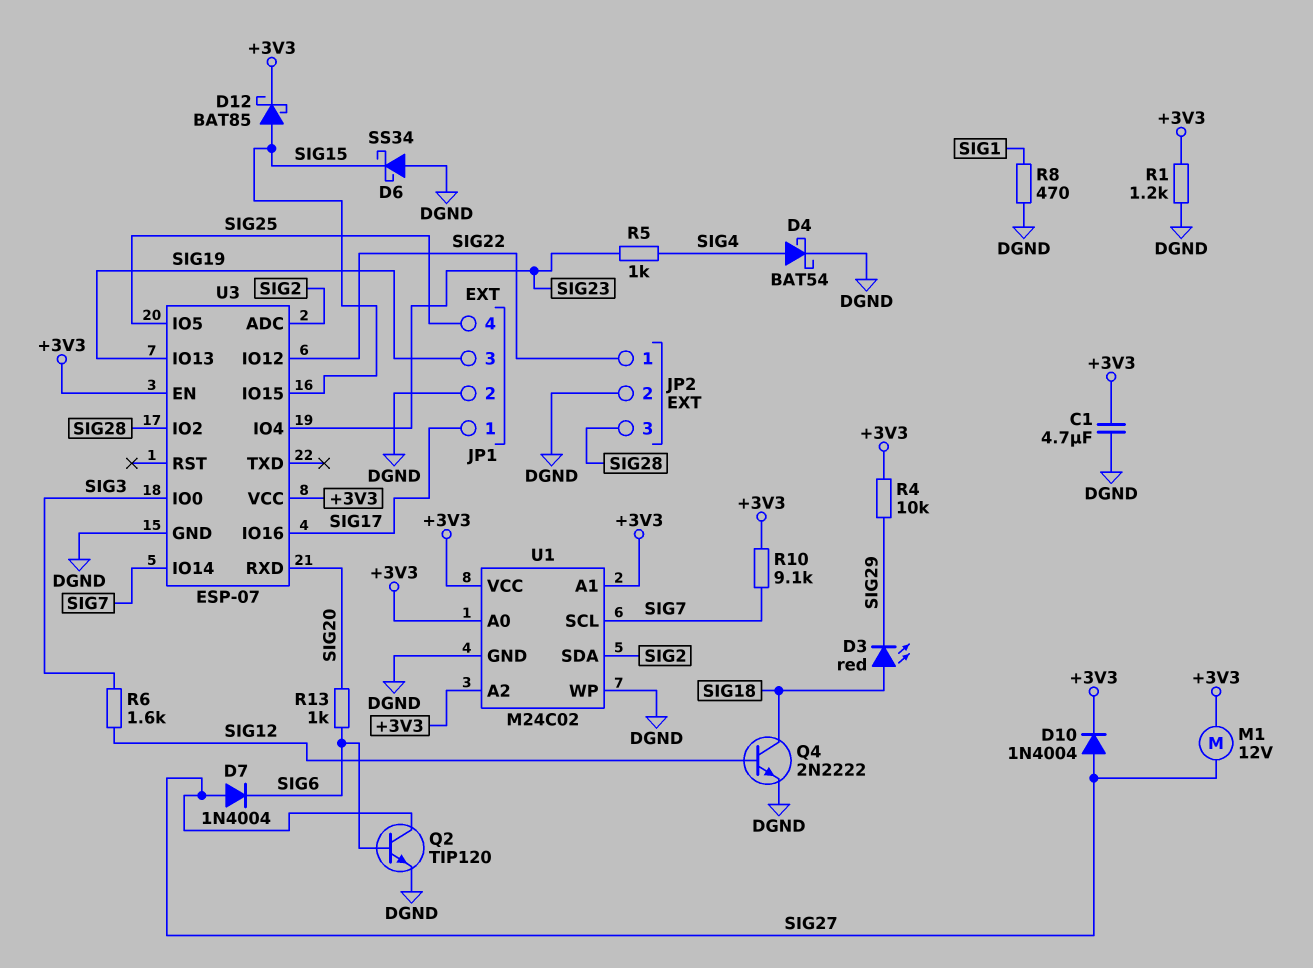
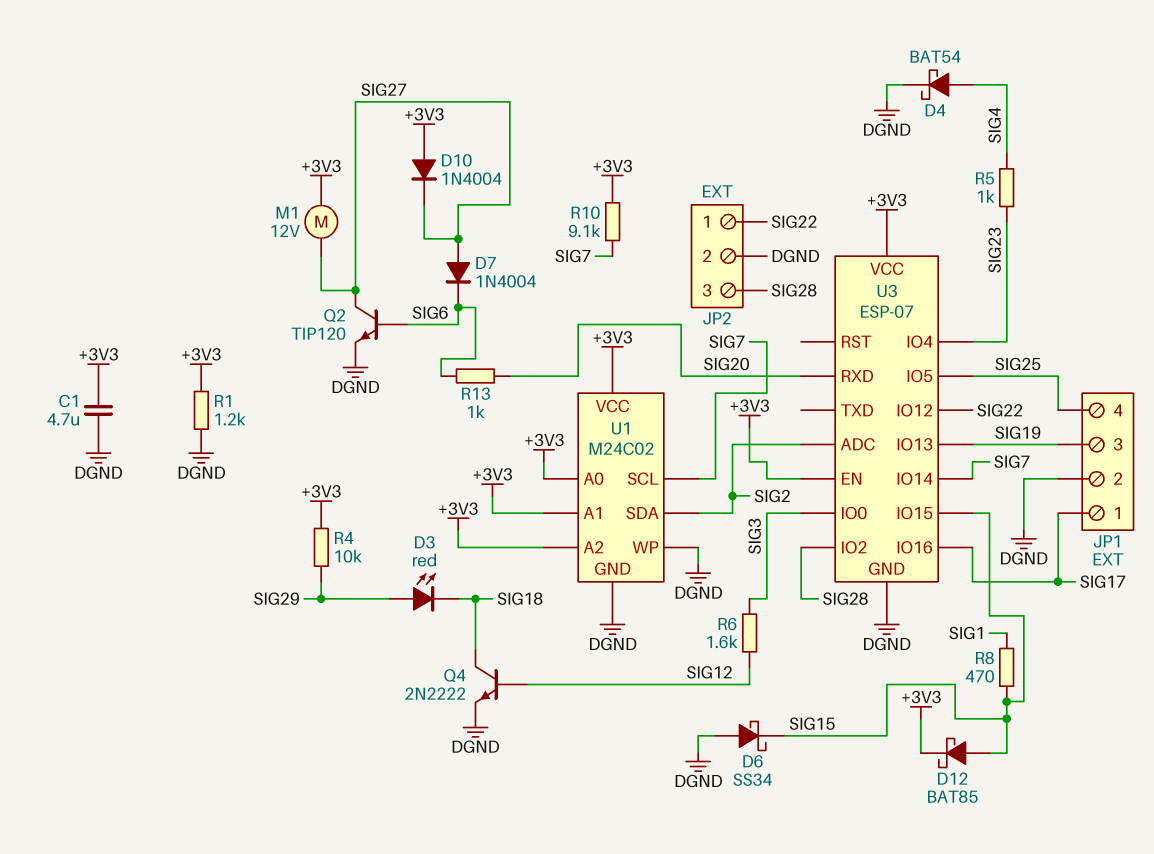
D3: LED red (A SIG18, K SIG29) -> LED red (A SIG29, K SIG18)
D10: diode 1N4004 (A SIG27, K +3V3) -> diode 1N4004 (A +3V3, K SIG27)
R8: 470 (DGND, SIG1) -> 470 (SIG1, SIG15)

